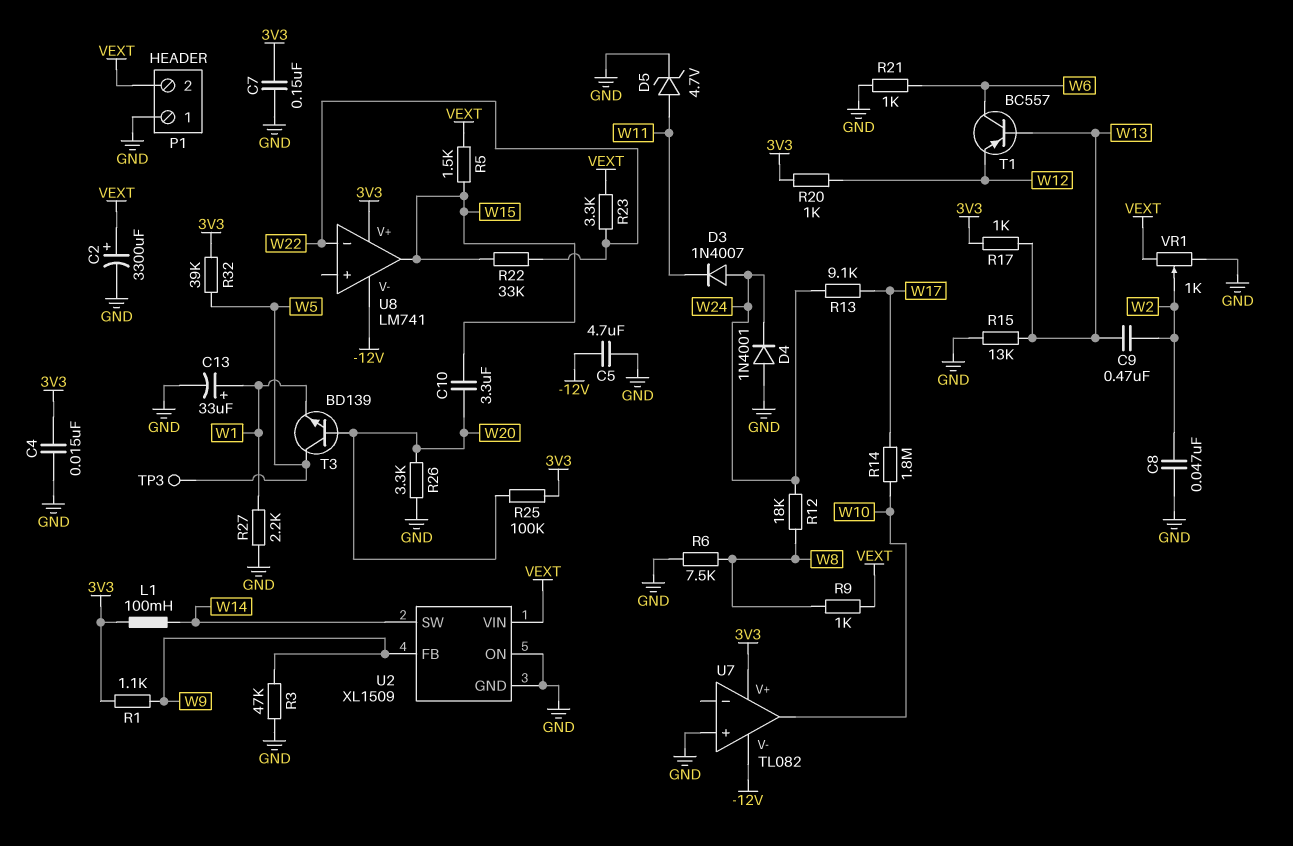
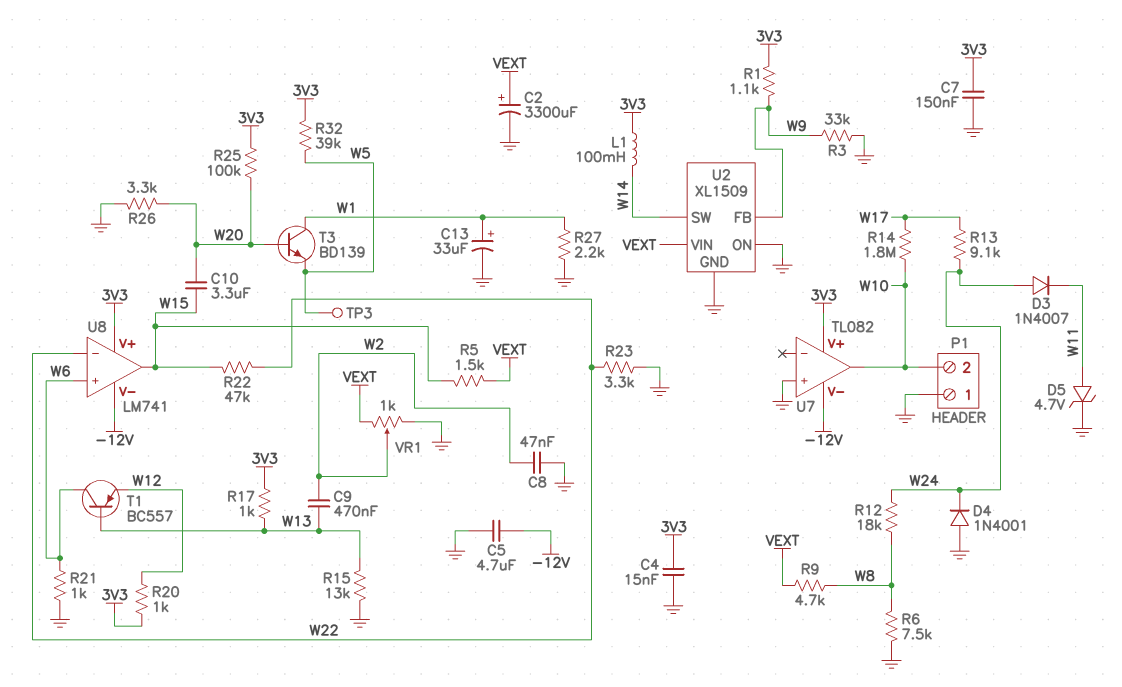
P1 pin 2: VEXT -> W10
R3: 47k (GND, W9) -> 33k (GND, W9)
R9: 1k (VEXT, W8) -> 4.7k (VEXT, W8)
R22: 33k (W15, W22) -> 47k (W15, W22)
R23: 3.3k (VEXT, W22) -> 3.3k (GND, W22)
T3: NPN BD139 (B W20, C W5, E W1) -> NPN BD139 (B W20, C W1, E W5)
U8 pin in+: none -> W6

